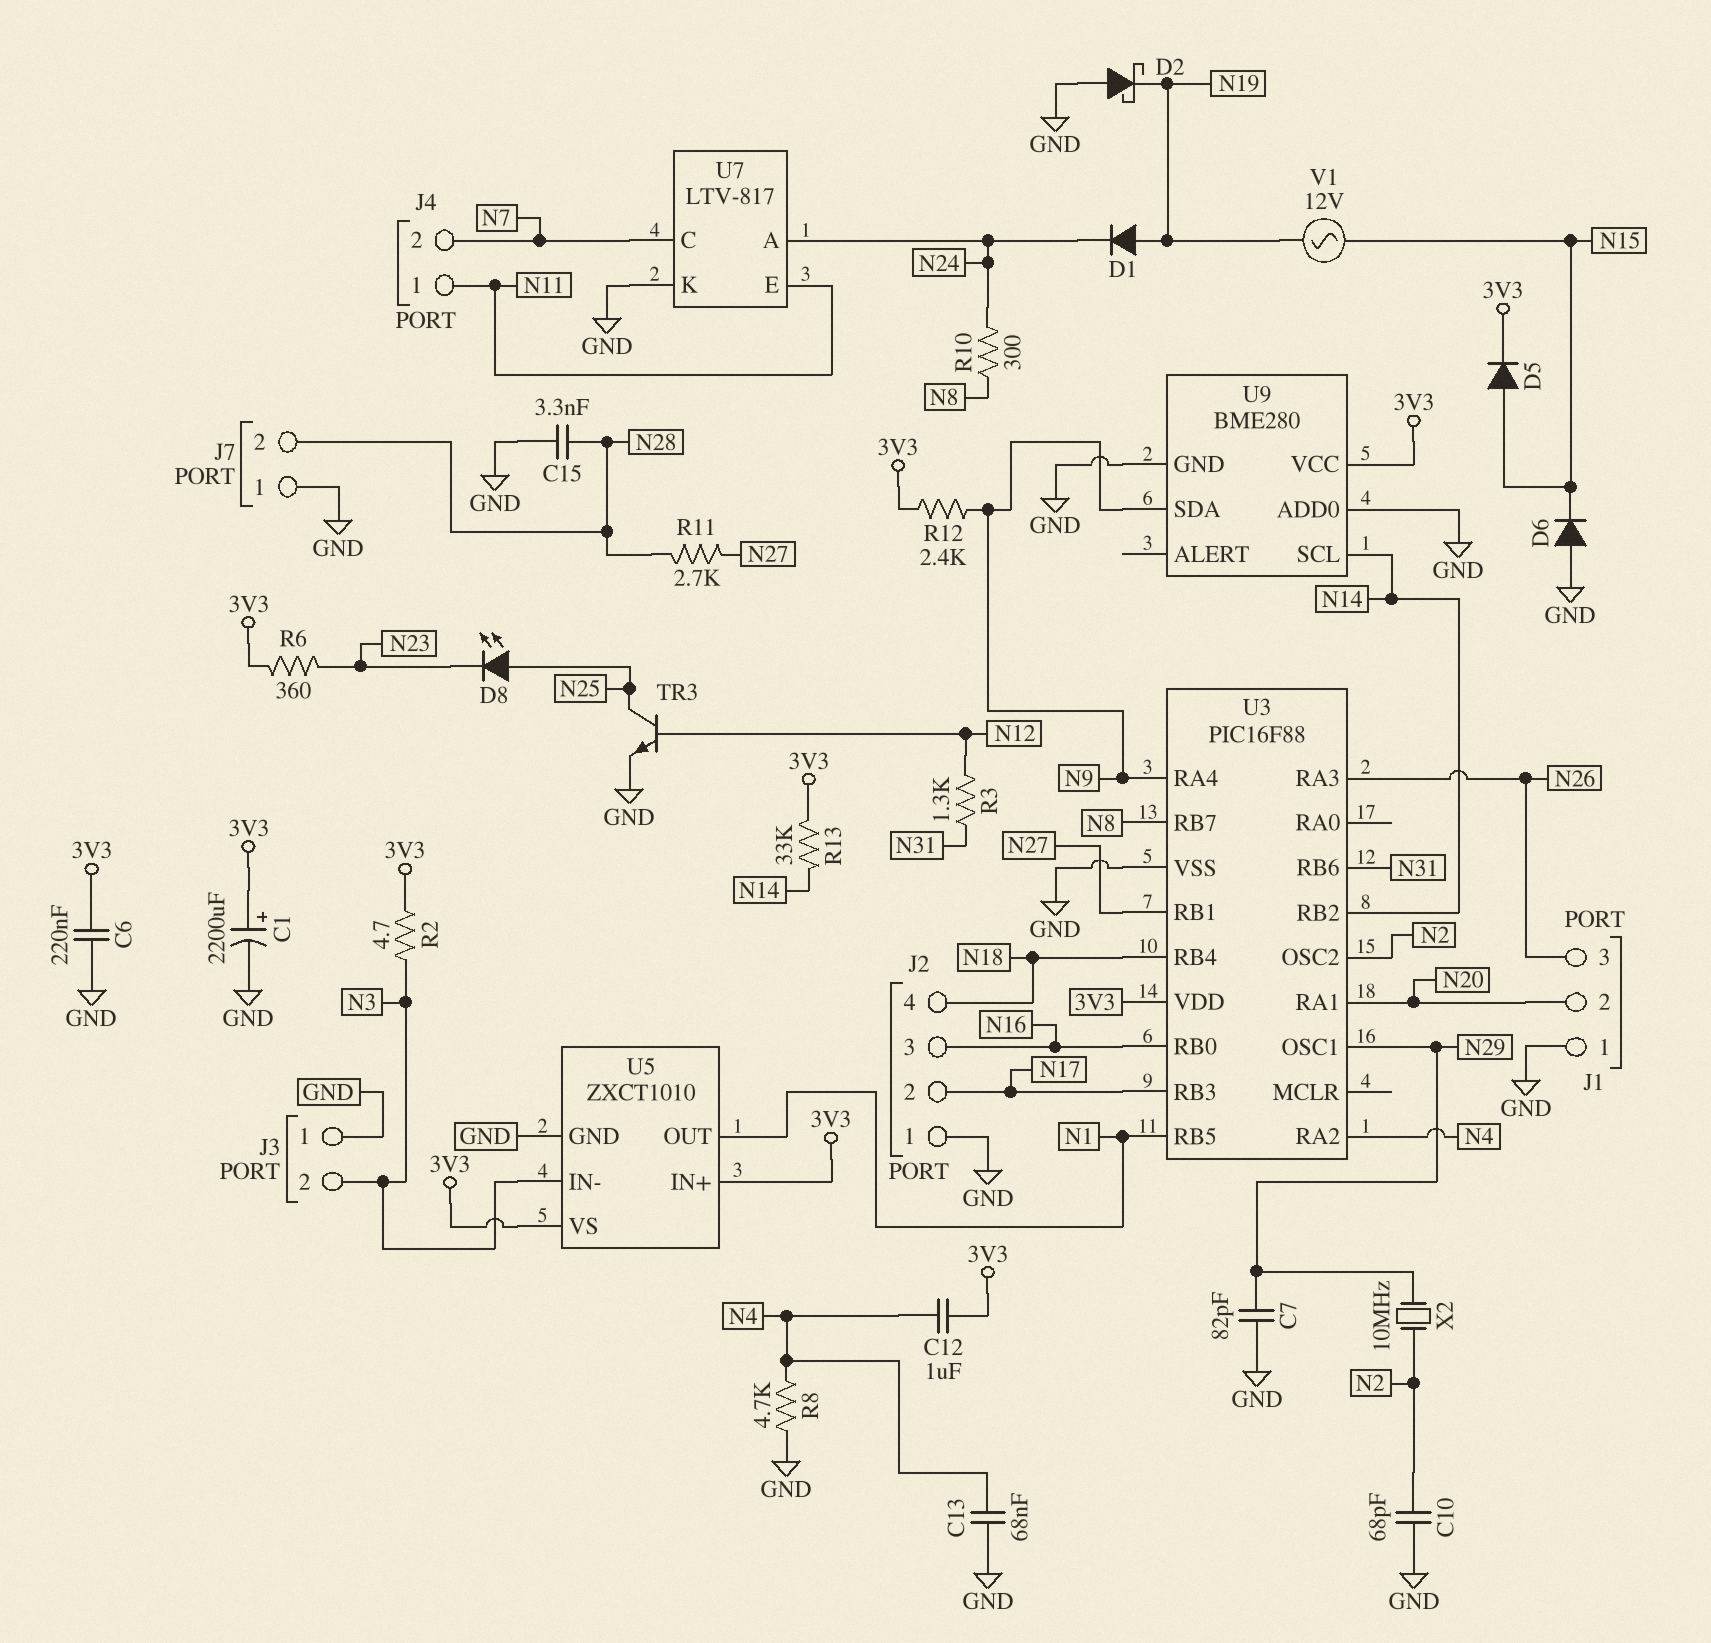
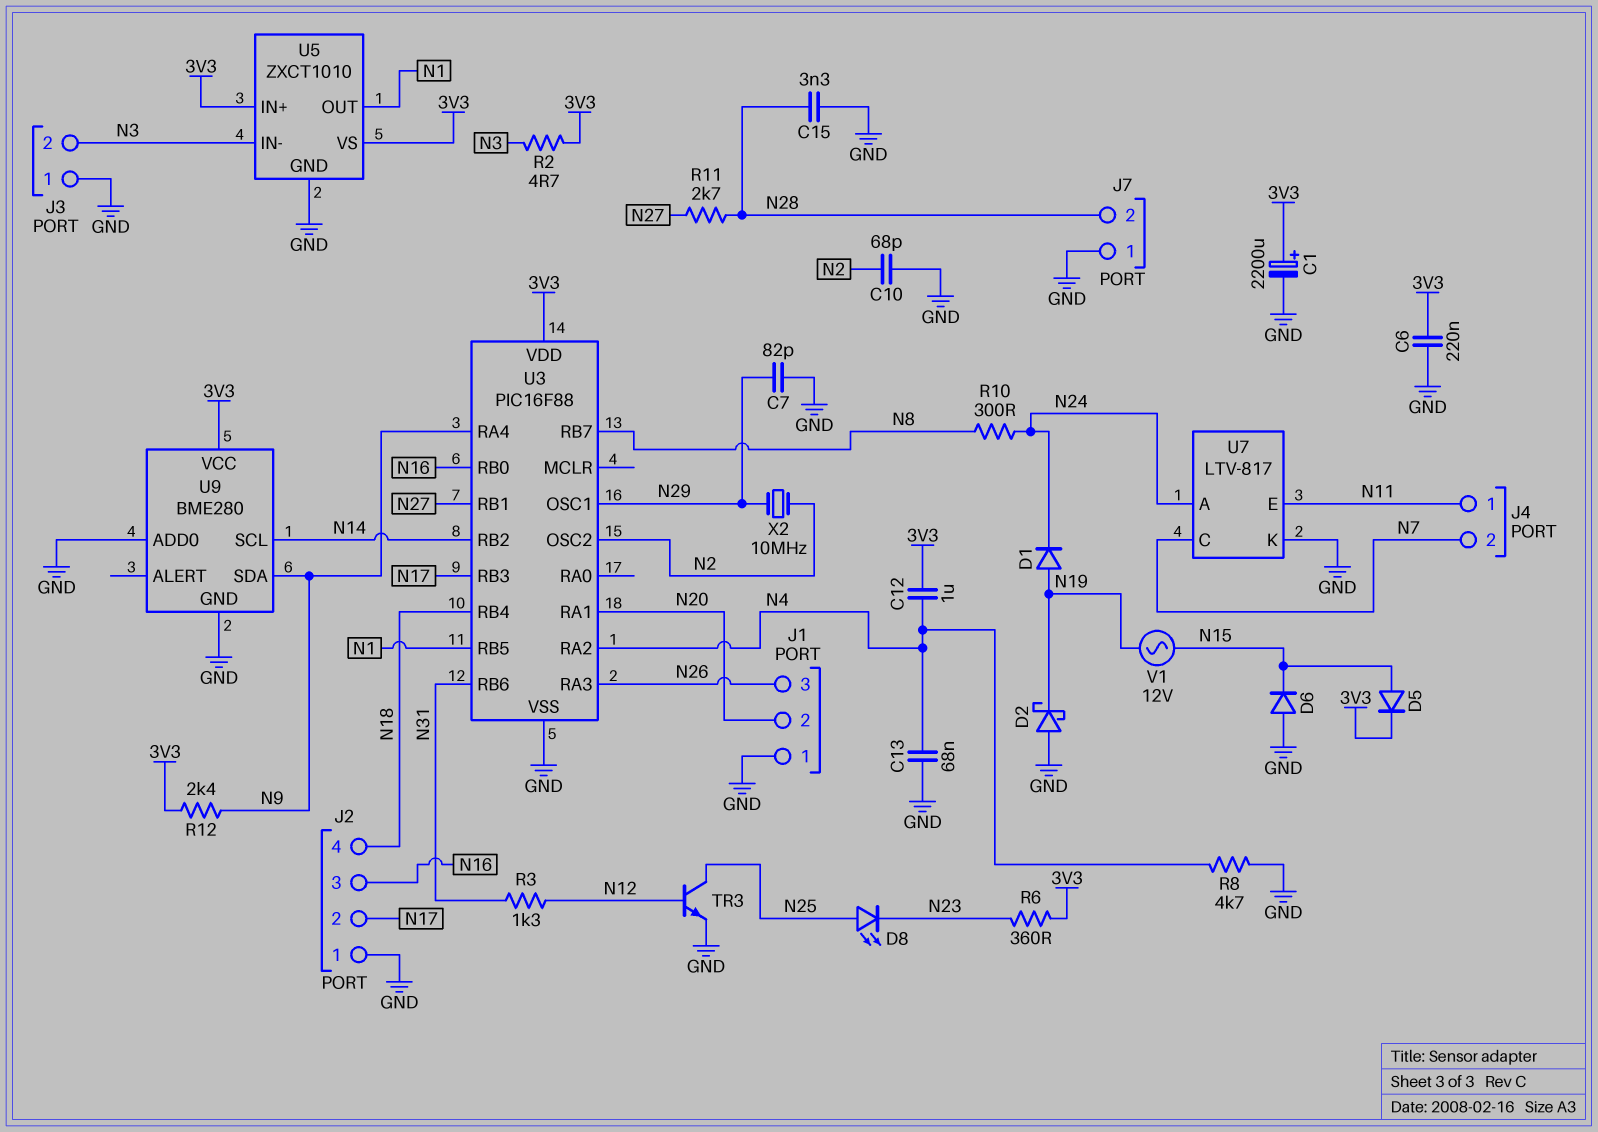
R13: 33k (3V3, N14) -> none

